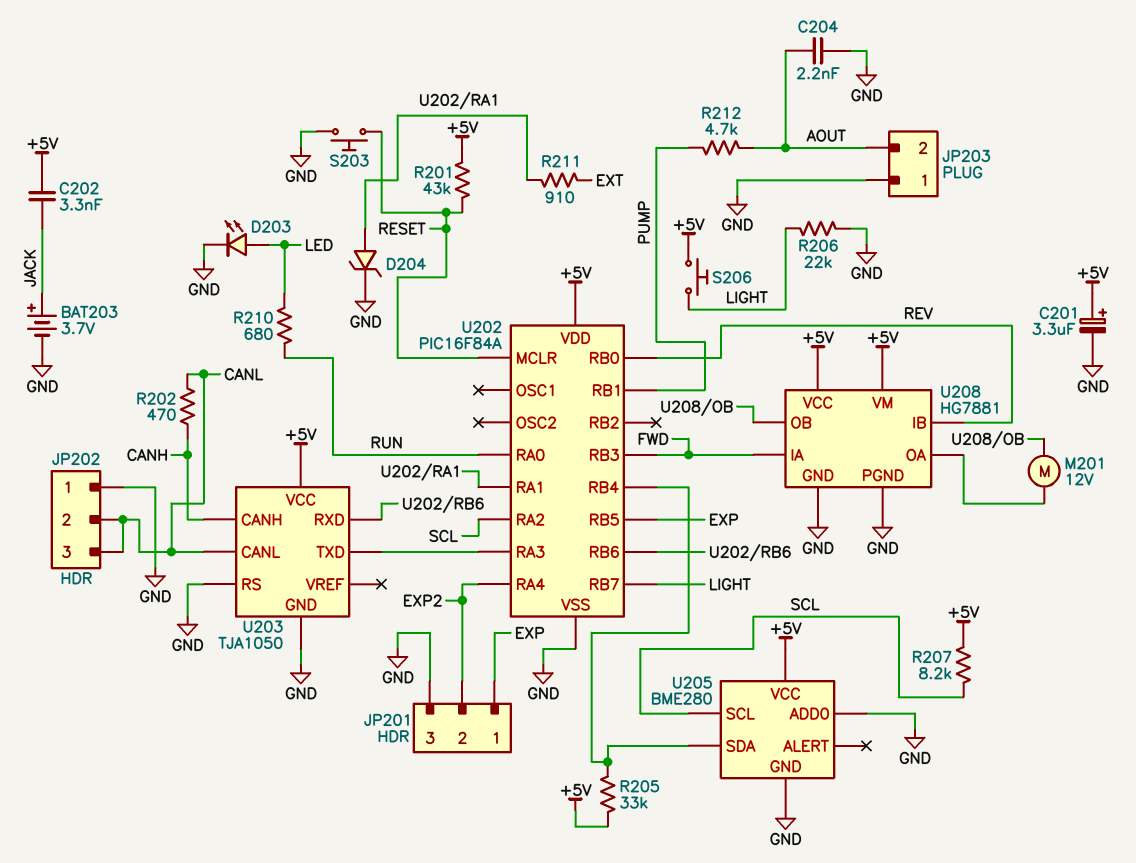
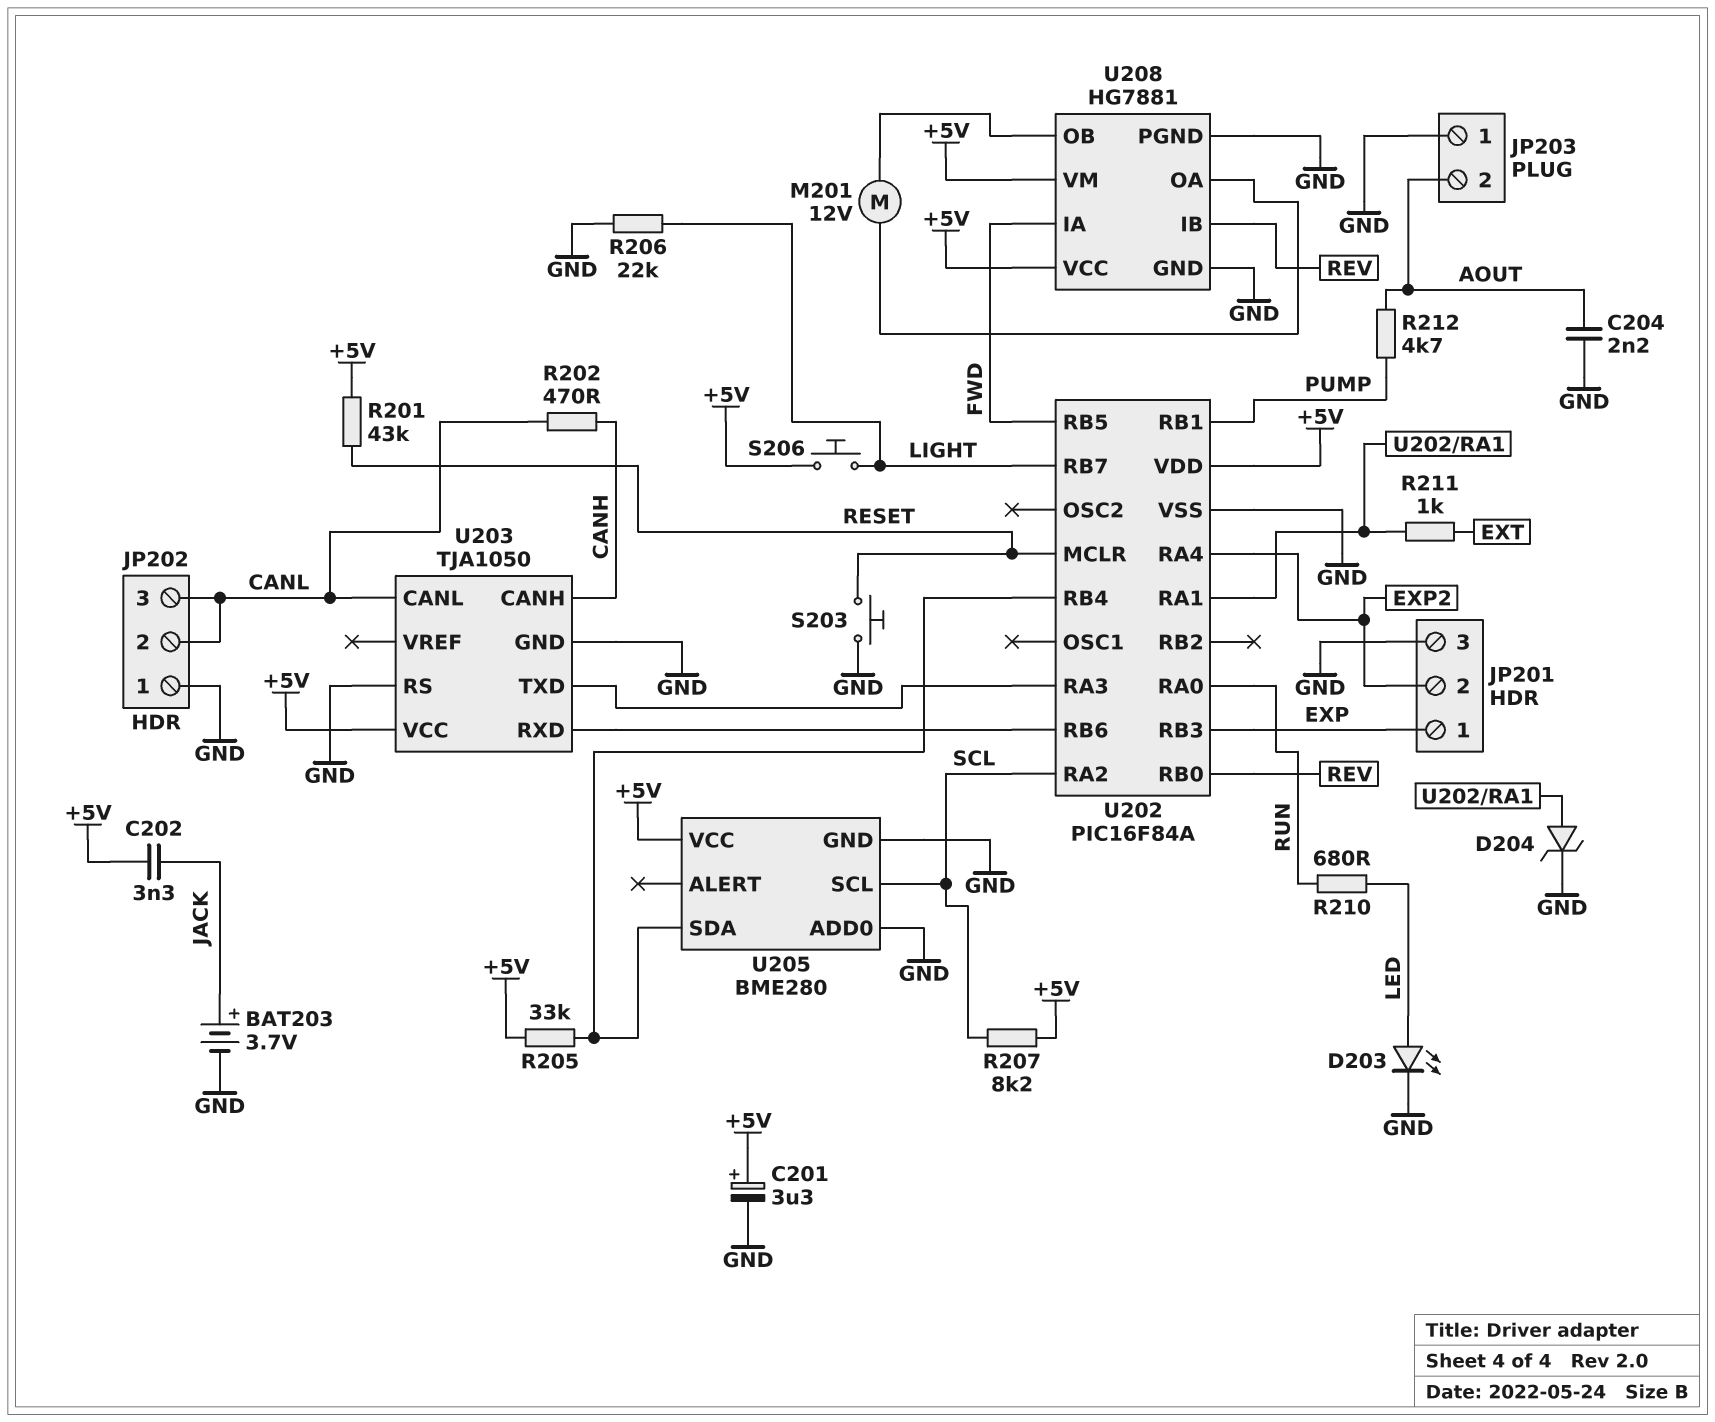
R211: 910 (EXT, U202/RA1) -> 1k (EXT, U202/RA1)
U202 pin RB3: FWD -> EXP
U202 pin RB5: EXP -> FWD

